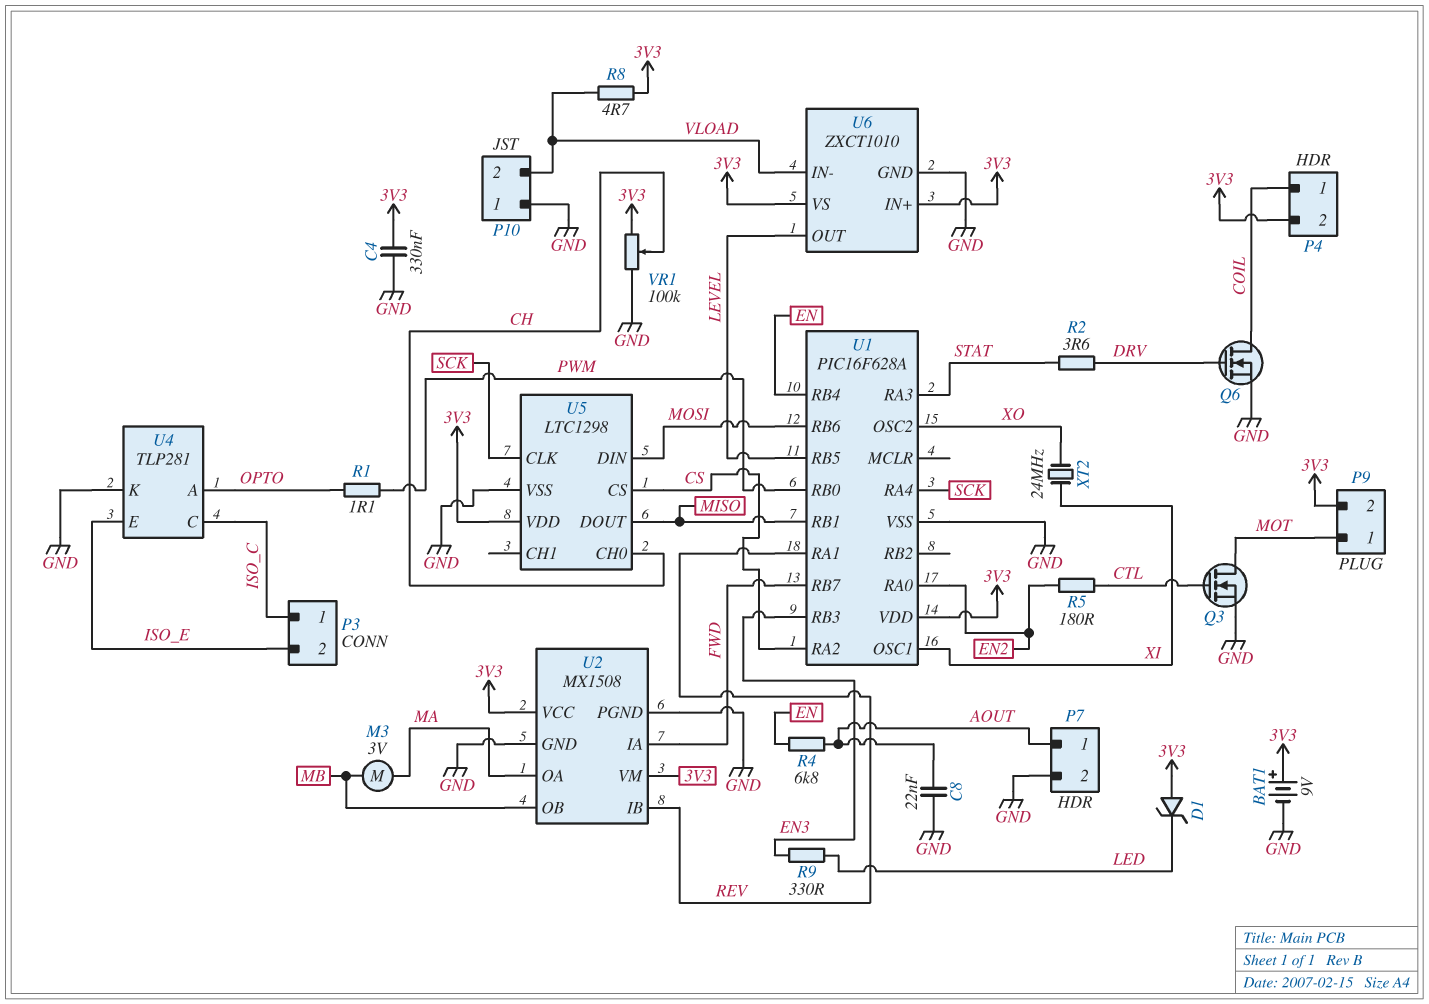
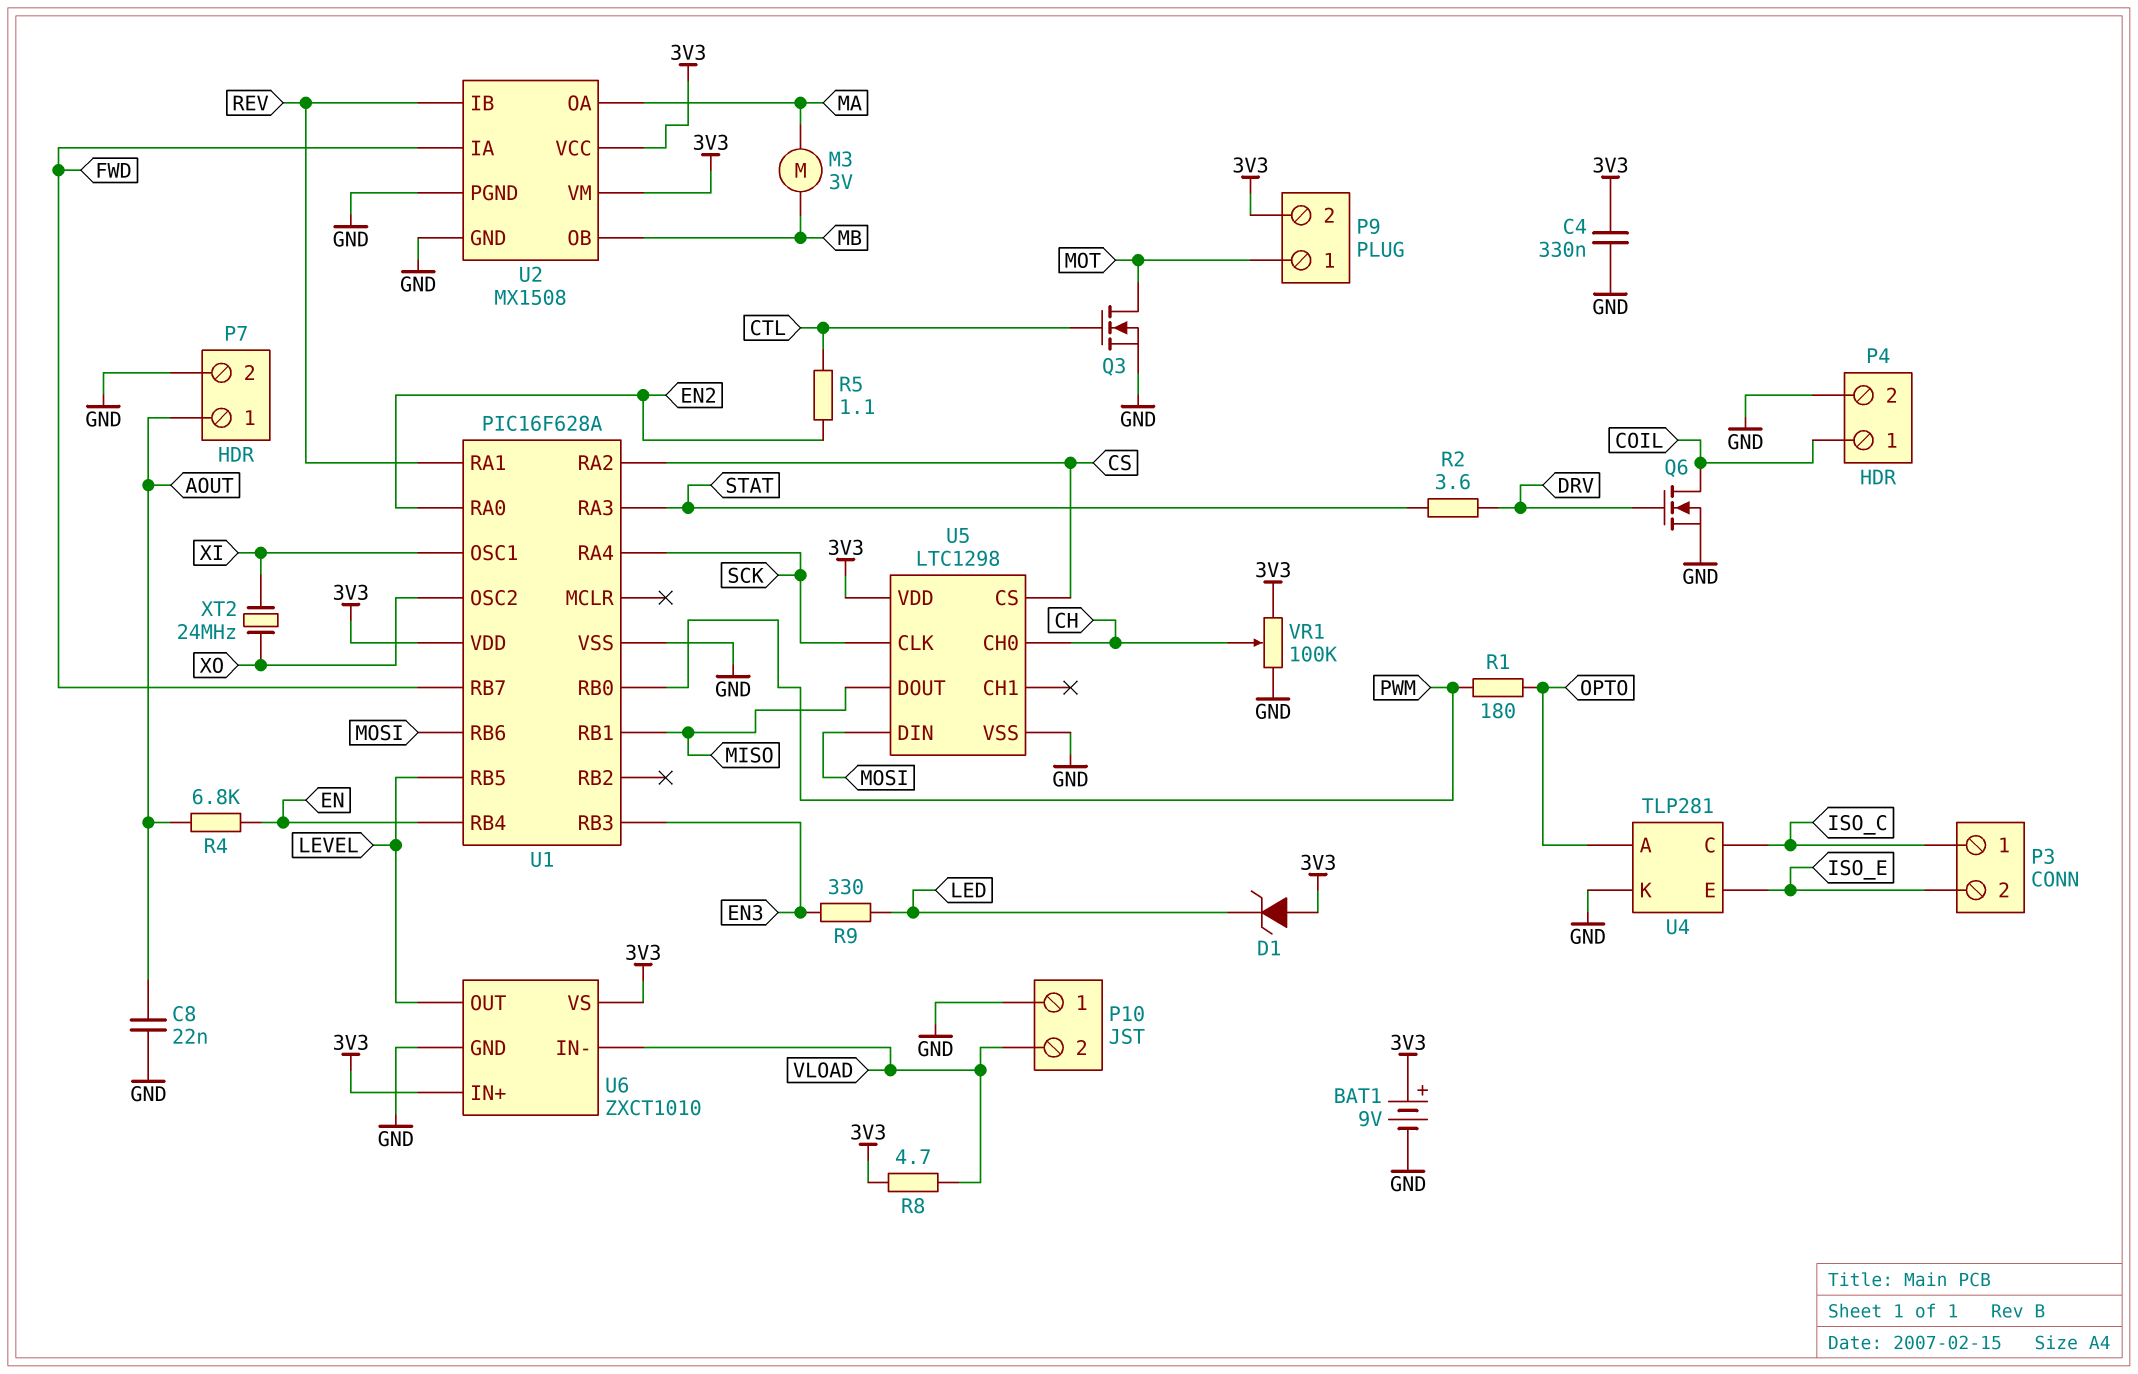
P4 pin 2: 3V3 -> GND
R1: 1.1 (OPTO, PWM) -> 180 (OPTO, PWM)
R5: 180 (CTL, EN2) -> 1.1 (CTL, EN2)

